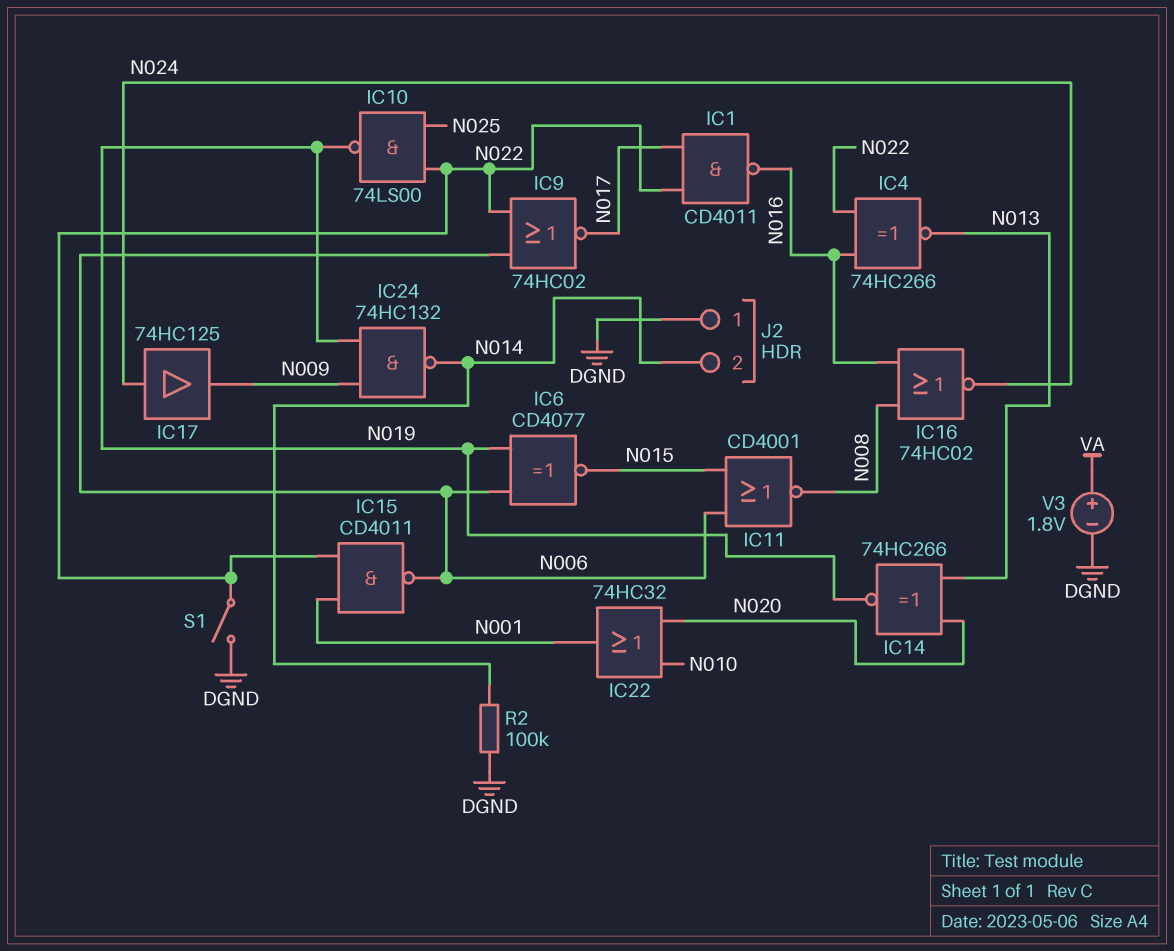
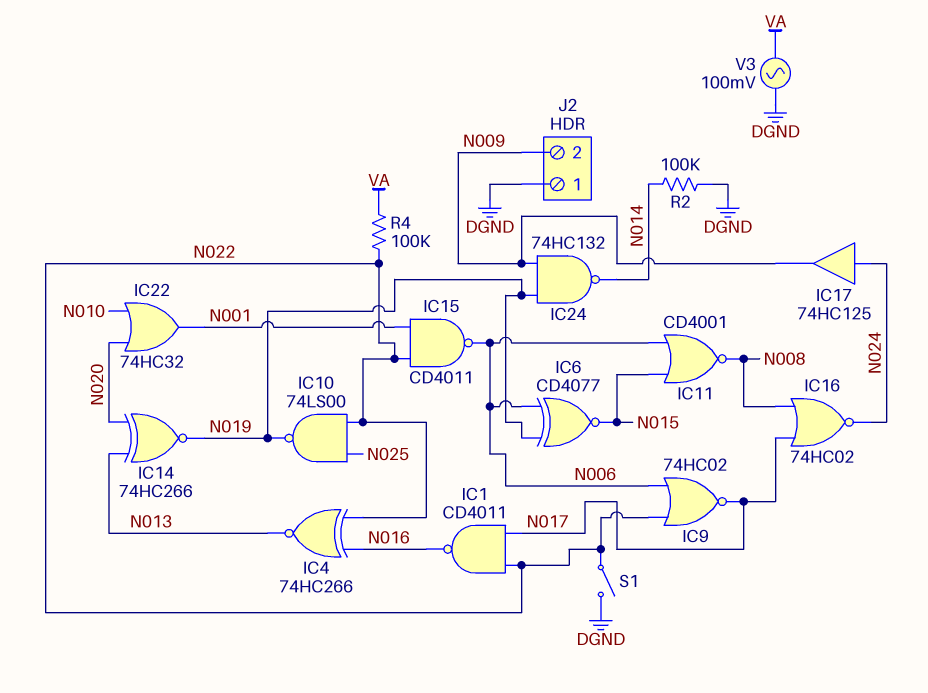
IC16: NOR 74HC02 (in N008, in N016, out N024) -> NOR 74HC02 (in N008, in N017, out N024)
J2 pin 2: N014 -> N009
R4: none -> 100k (N022, VA)
V3: 1.8V (plus VA, minus DGND) -> AC 100mV (DGND, VA)

